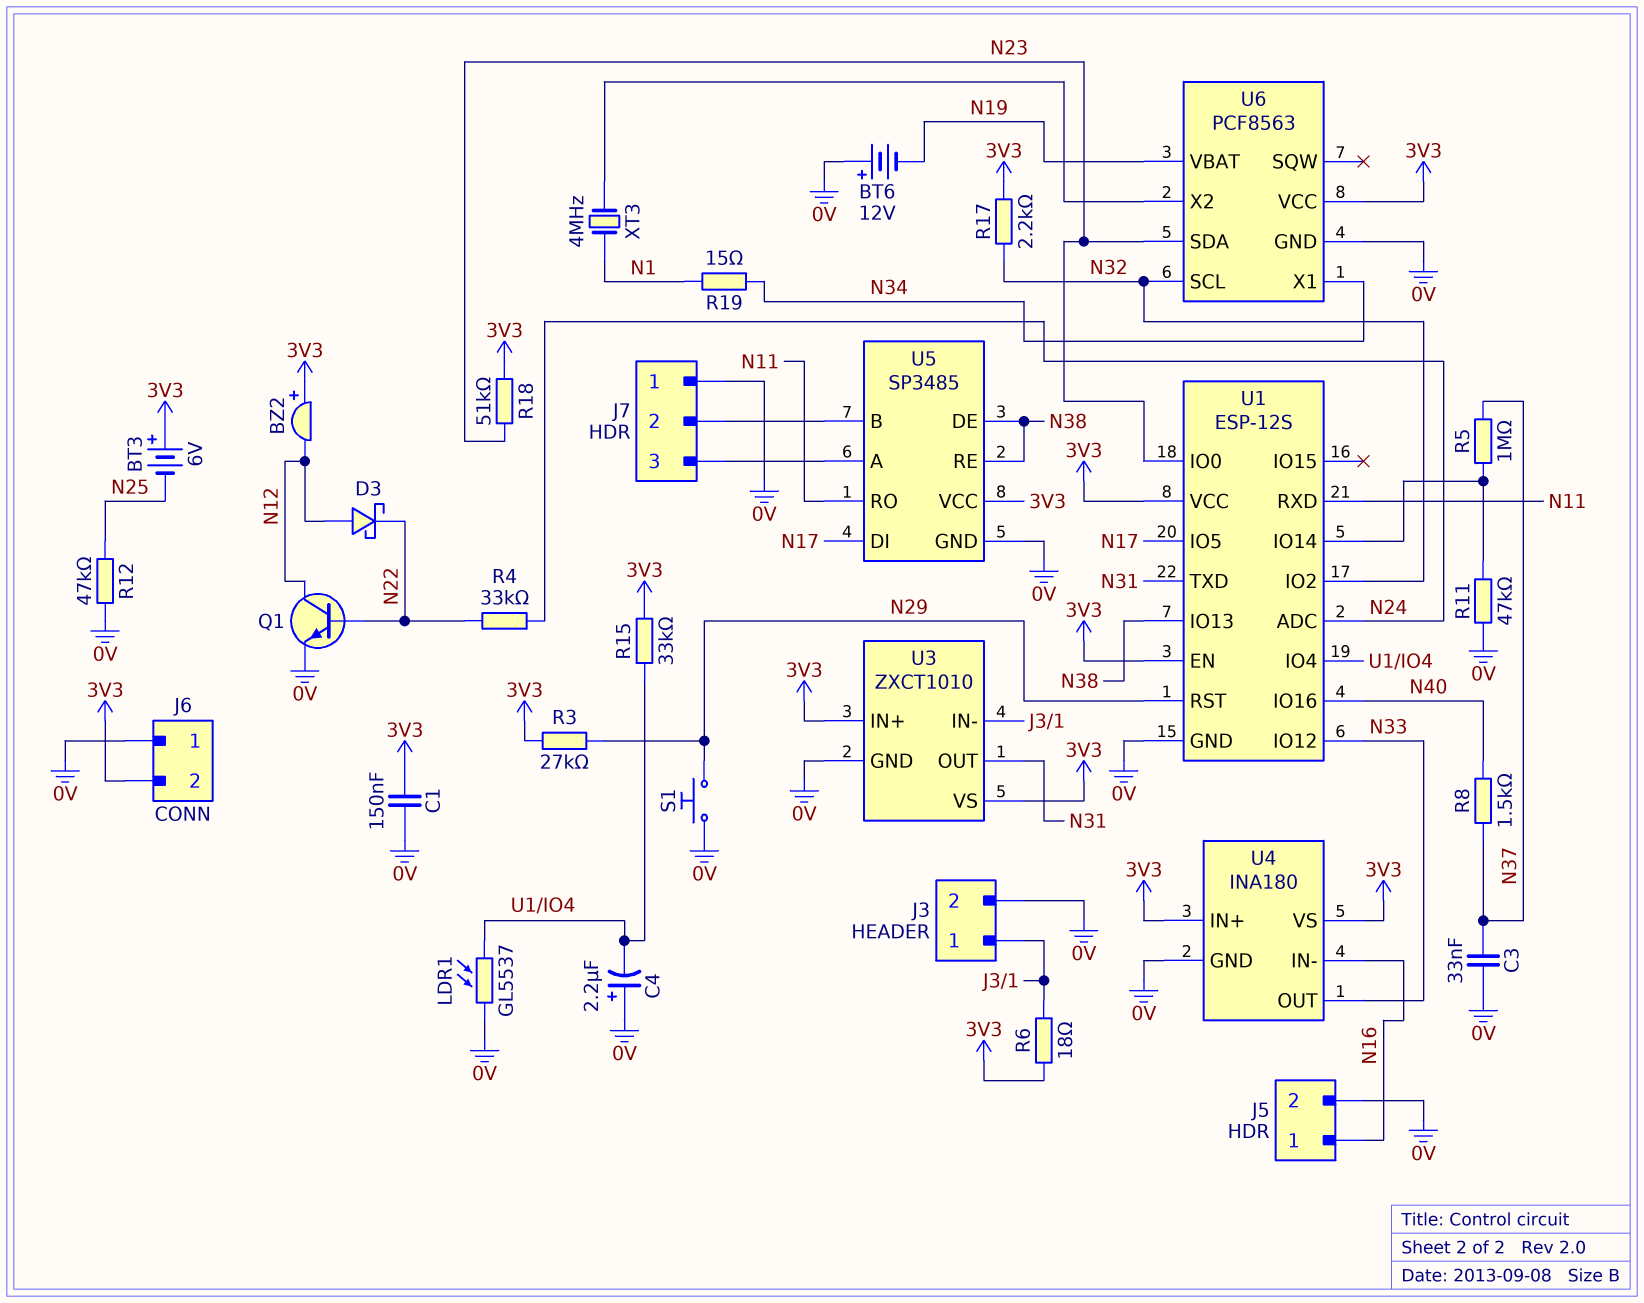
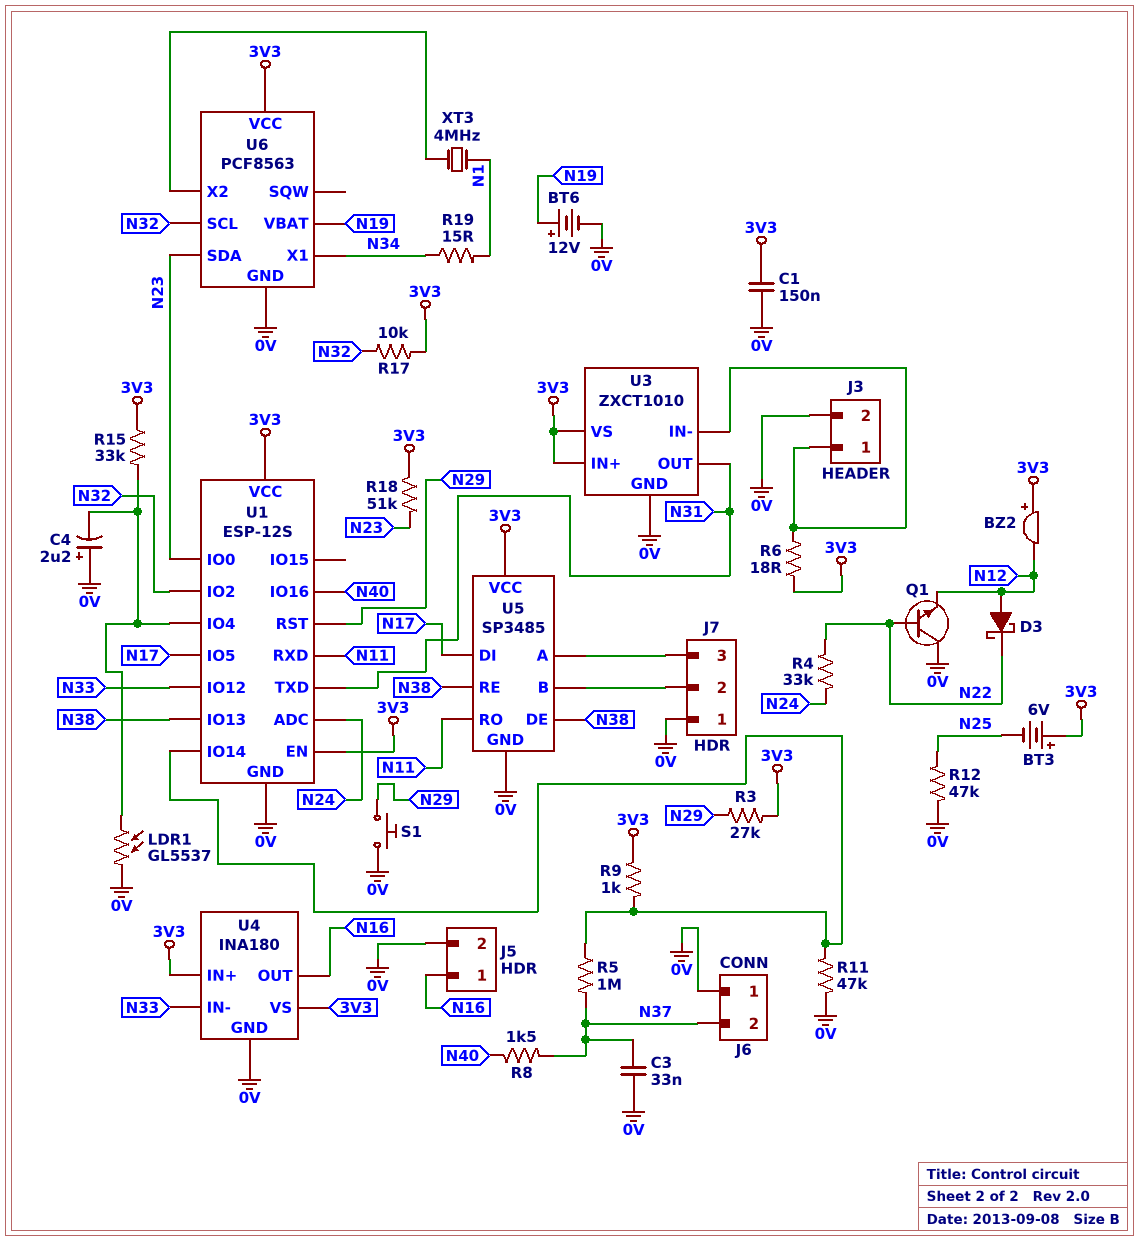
BT6: 12V (plus 0V, minus N19) -> 12V (plus N19, minus 0V)
J6 pin 2: 3V3 -> N37
Q1: NPN (B N22, C N12, E 0V) -> NPN (B N22, C 0V, E N12)
R9: none -> 1k (3V3, U1/IO14)
R17: 2.2k (3V3, N32) -> 10k (3V3, N32)
U4 pin IN-: N16 -> N33
U4 pin OUT: N33 -> N16

